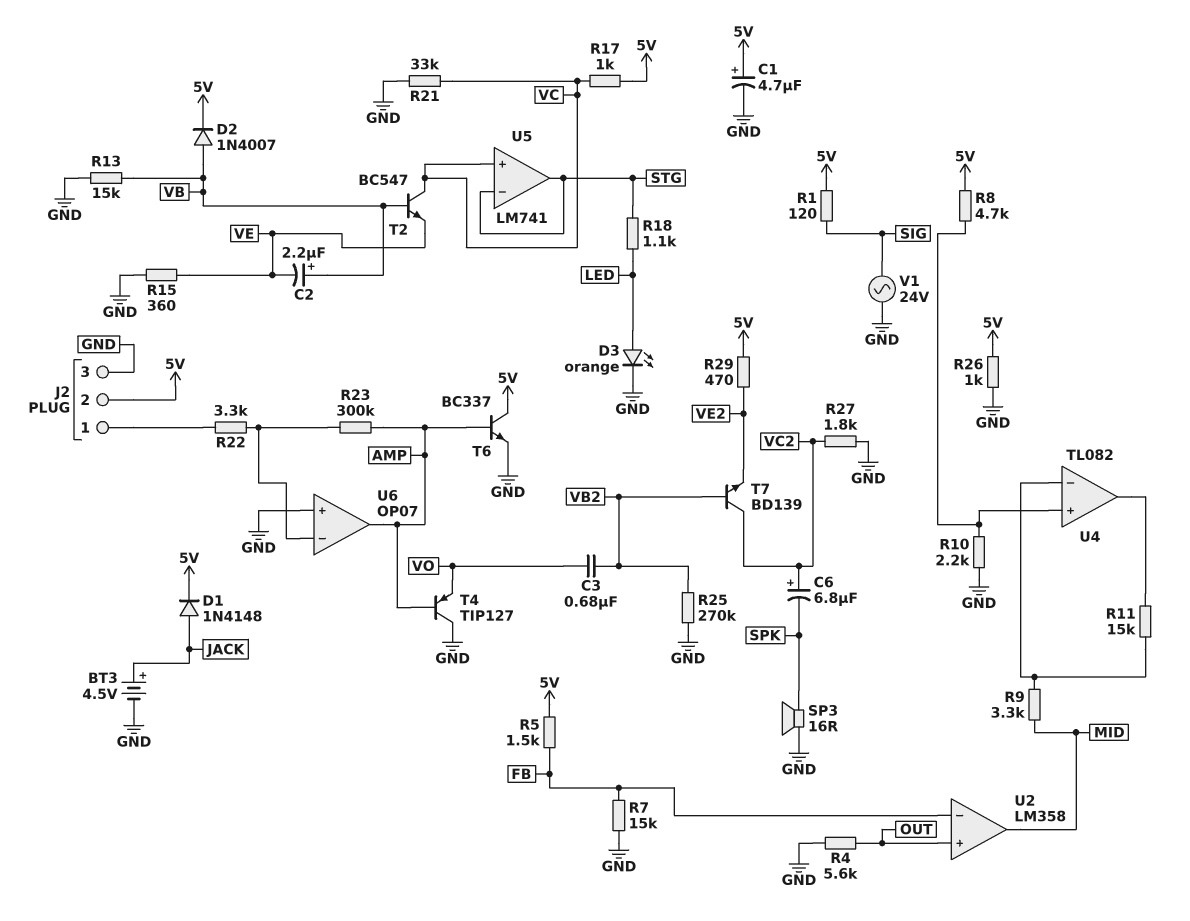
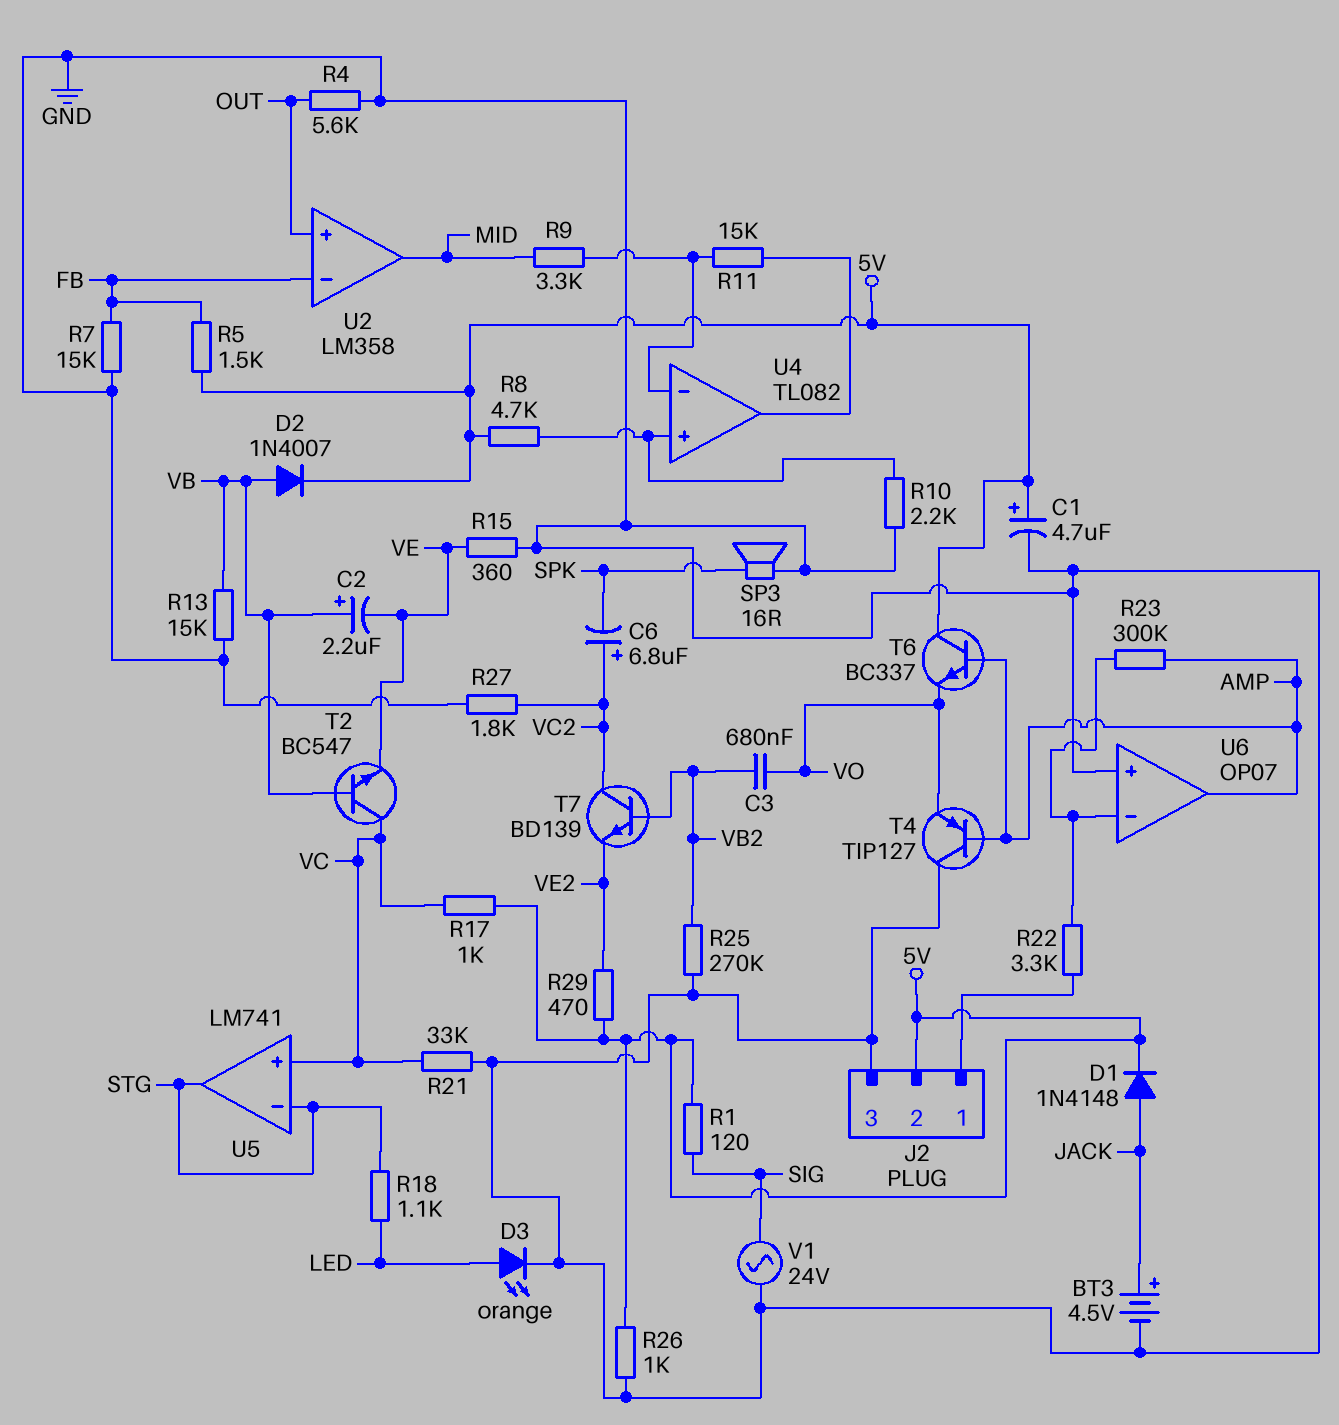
T6: NPN BC337 (B AMP, C 5V, E GND) -> NPN BC337 (B AMP, C 5V, E VO)

